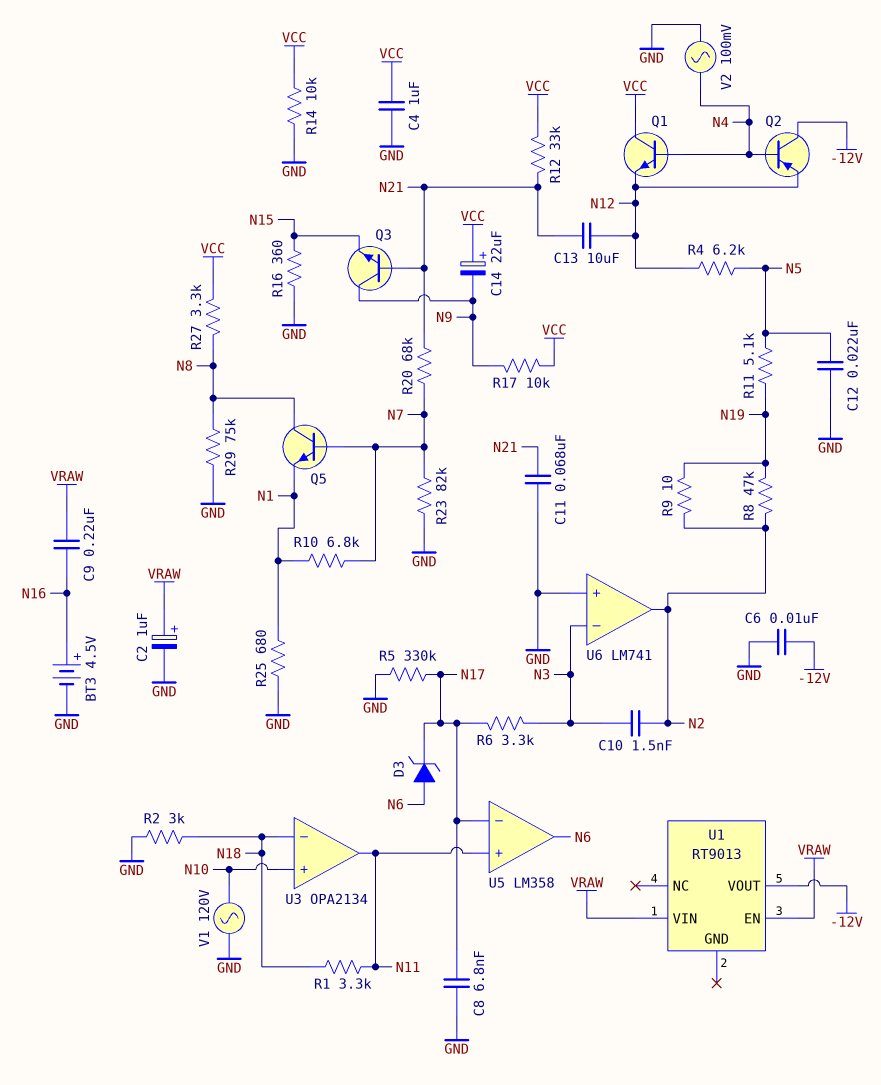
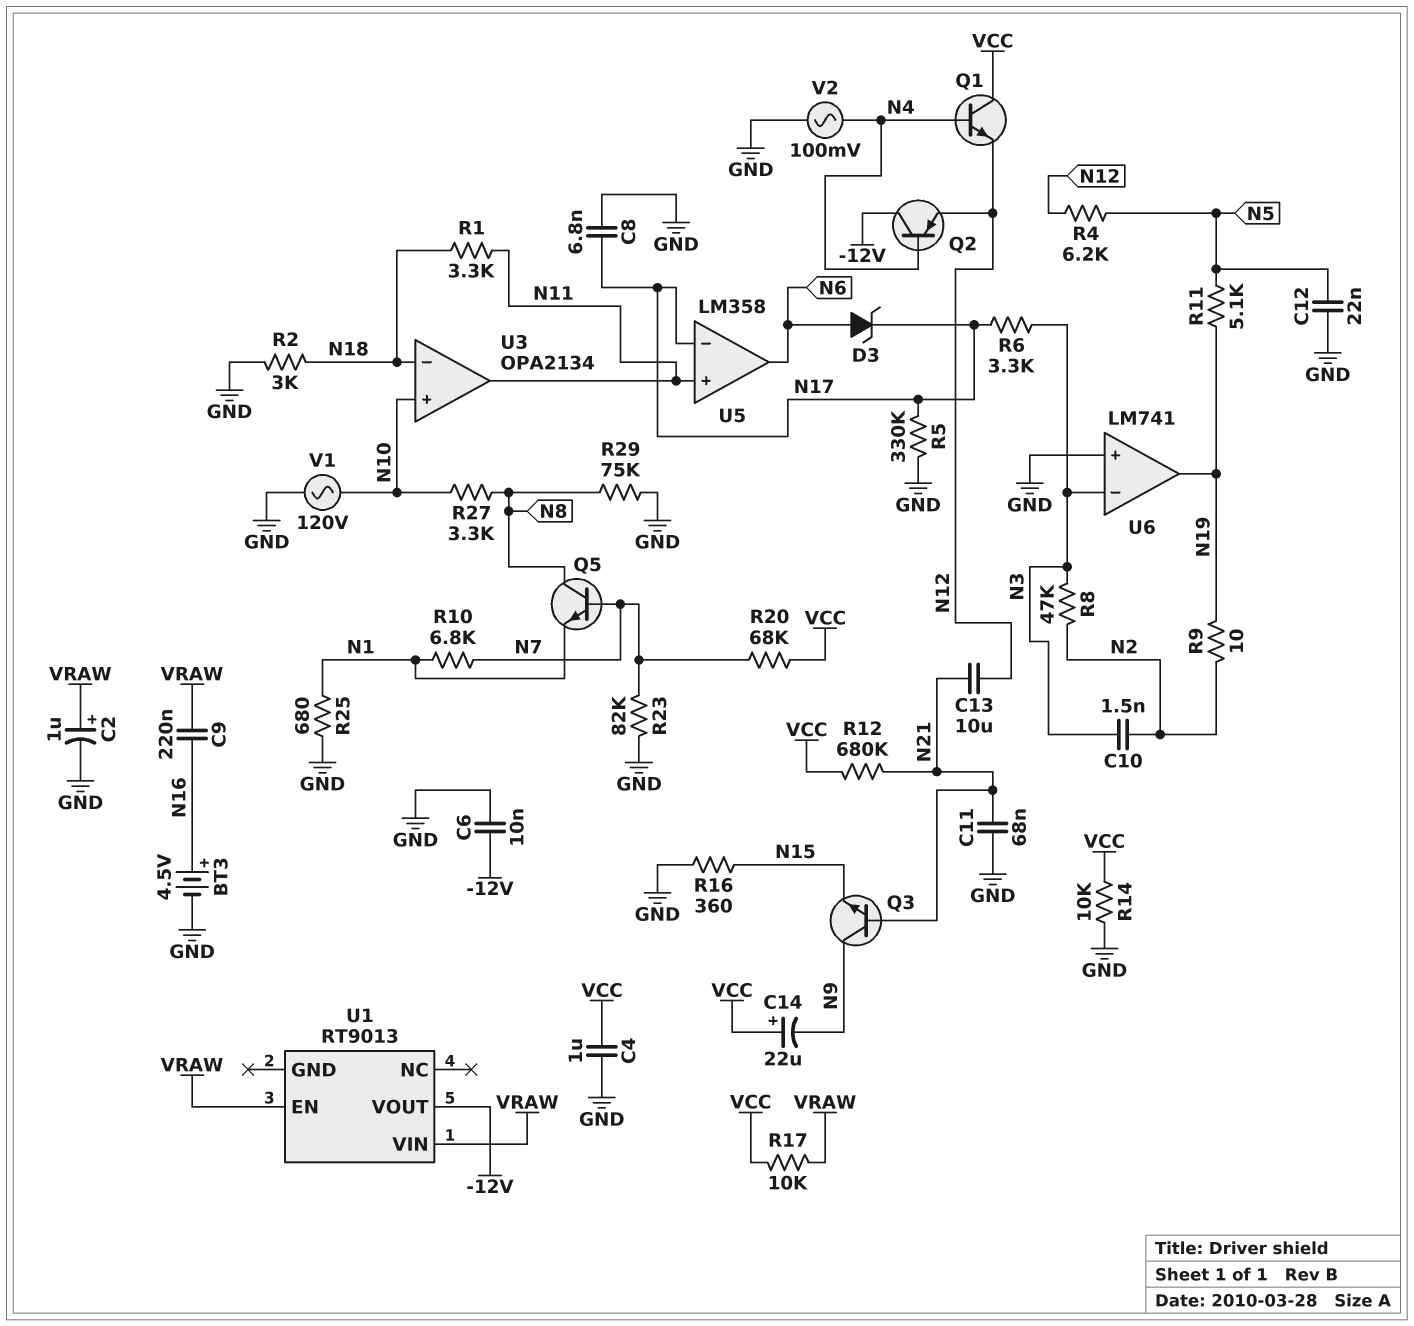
R8: 47k (N2, N19) -> 47k (N2, N3)
R12: 33k (N21, VCC) -> 680k (N21, VCC)
R17: 10k (N9, VCC) -> 10k (VCC, VRAW)
R20: 68k (N7, N21) -> 68k (N7, VCC)
R27: 3.3k (N8, VCC) -> 3.3k (N8, N10)
U6 pin out: N2 -> N19

